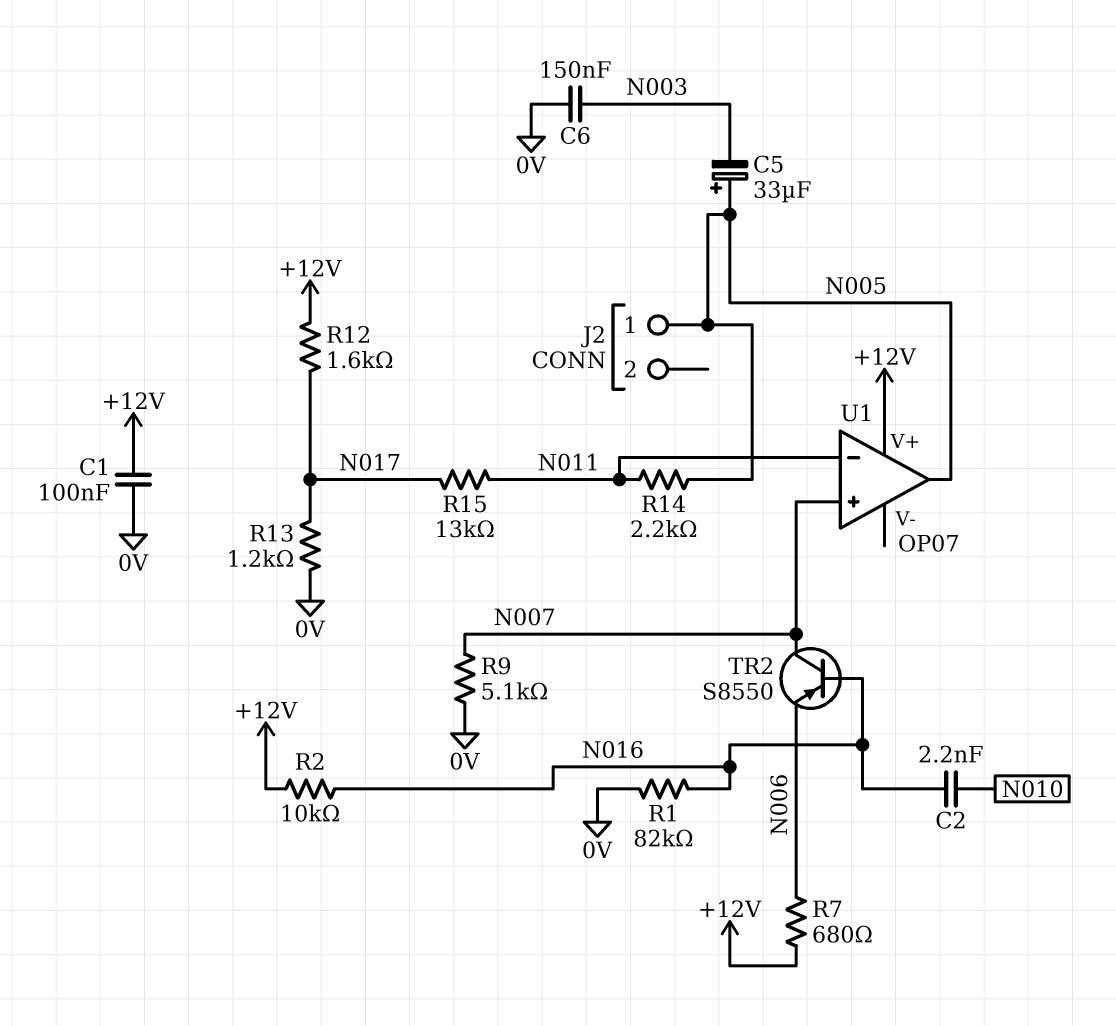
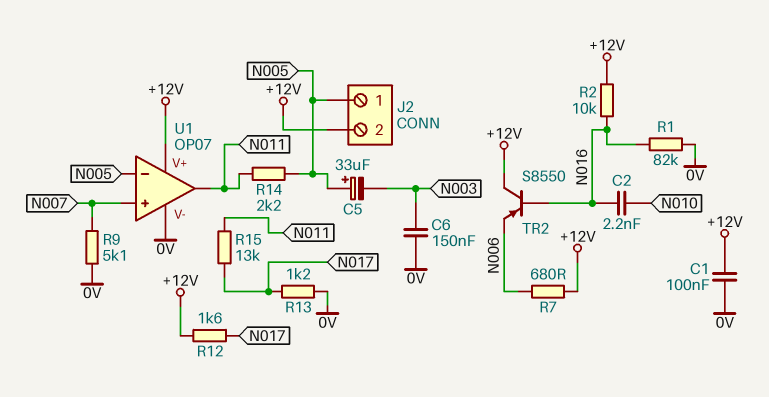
J2 pin 2: none -> +12V
TR2: PNP S8550 (B N016, C N007, E N006) -> PNP S8550 (B N016, C +12V, E N006)
U1 pin V-: none -> 0V
U1 pin in-: N011 -> N005
U1 pin out: N005 -> N011

